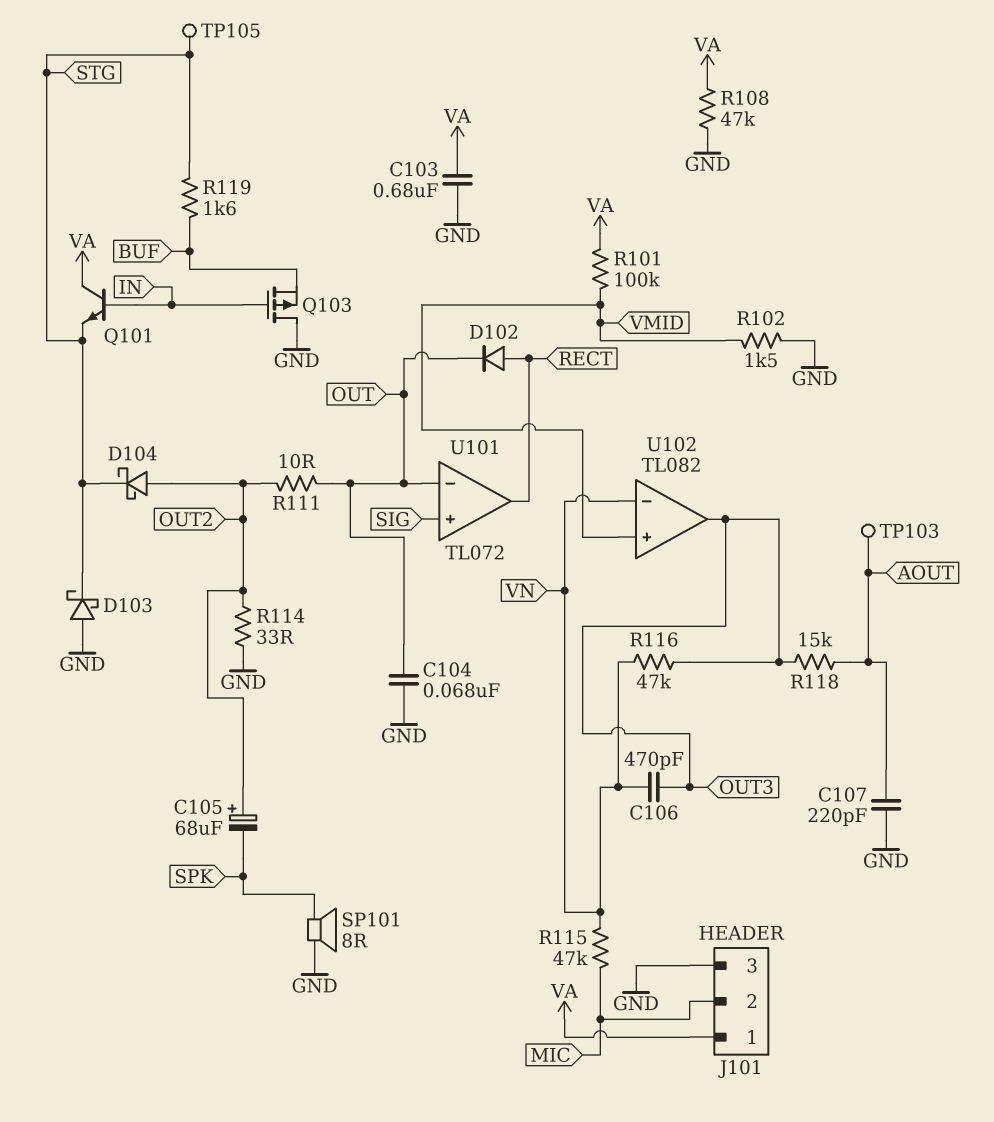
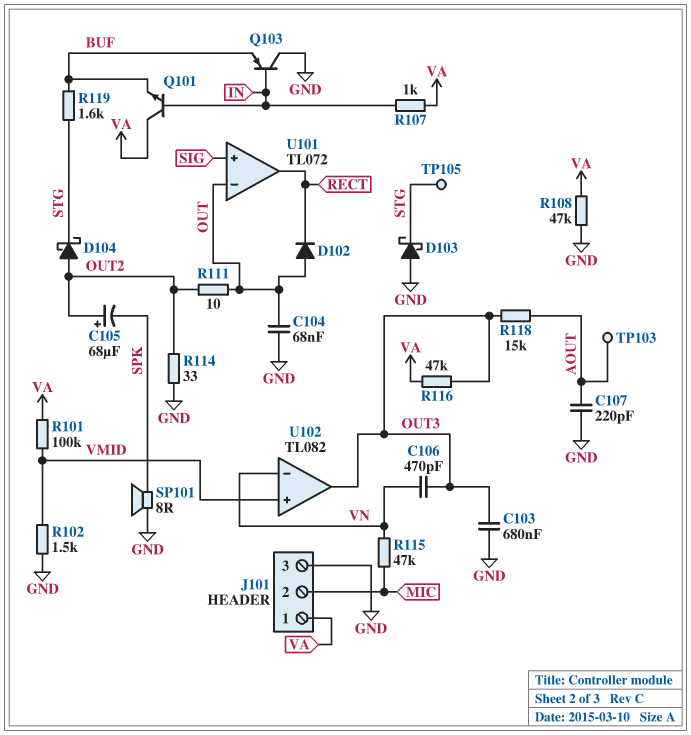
C103: 680nF (GND, VA) -> 680nF (GND, OUT3)
D102: diode (A RECT, K OUT) -> diode (A OUT, K RECT)
Q101: NPN (B IN, C VA, E STG) -> NPN (B IN, C VA, E BUF)
Q103: PMOS (G IN, D GND, S BUF) -> PNP (B IN, C GND, E BUF)
R107: none -> 1k (IN, VA)
R116: 47k (OUT3, VN) -> 47k (OUT3, VA)

